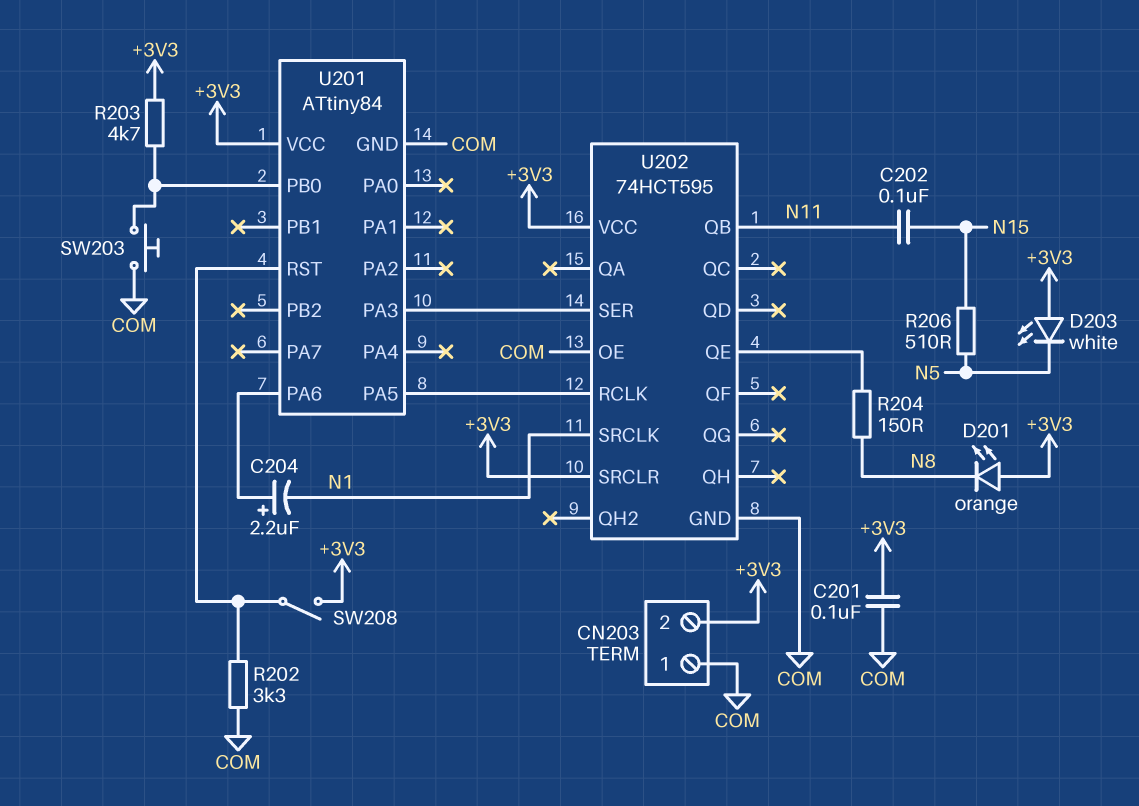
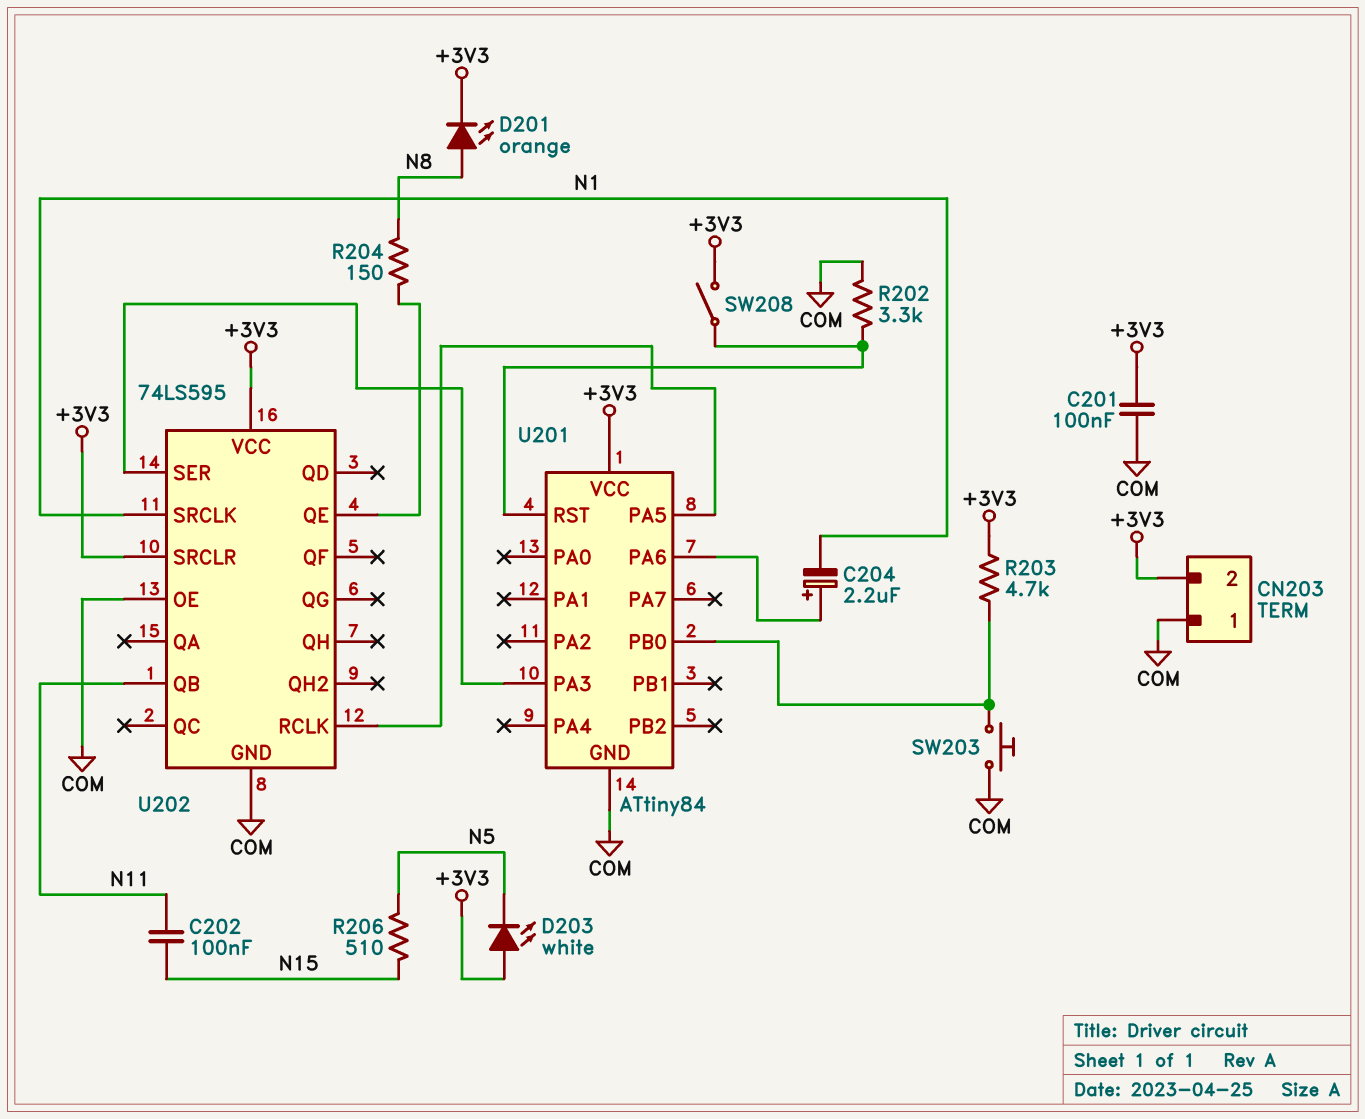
D201: LED orange (A +3V3, K N8) -> LED orange (A N8, K +3V3)
U202: 74HCT595 -> 74LS595

